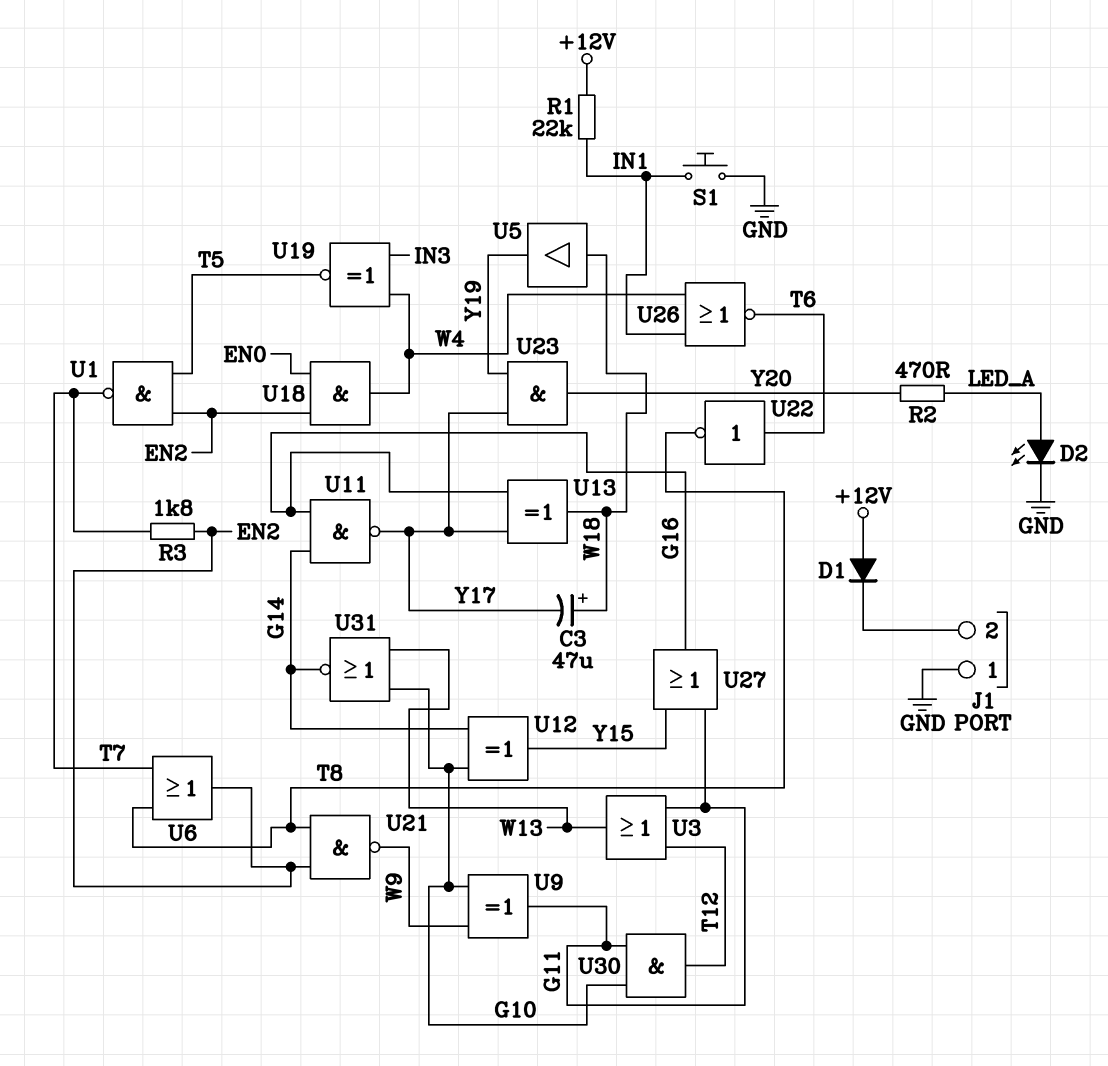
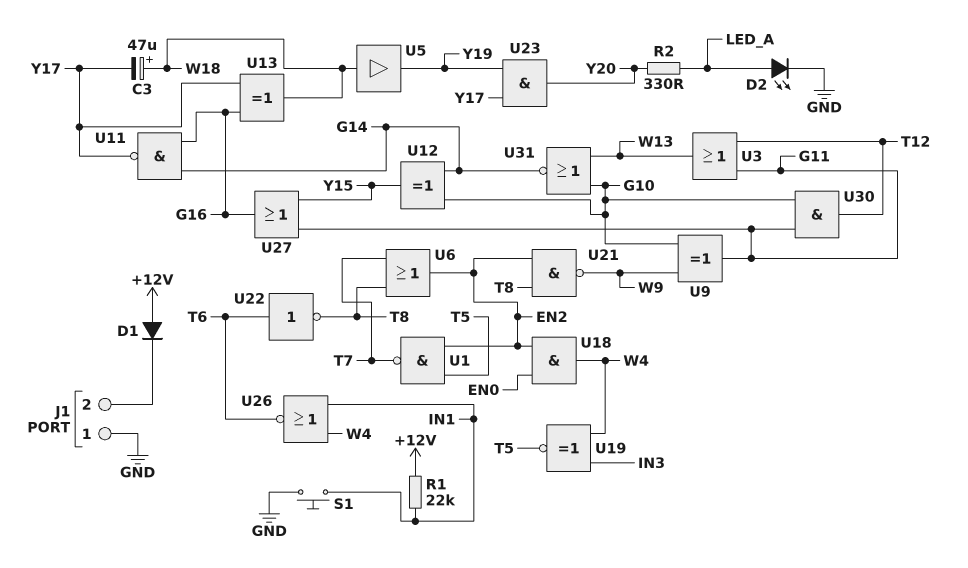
R2: 470 (LED_A, Y20) -> 330 (LED_A, Y20)
R3: 1.8k (EN2, T7) -> none

